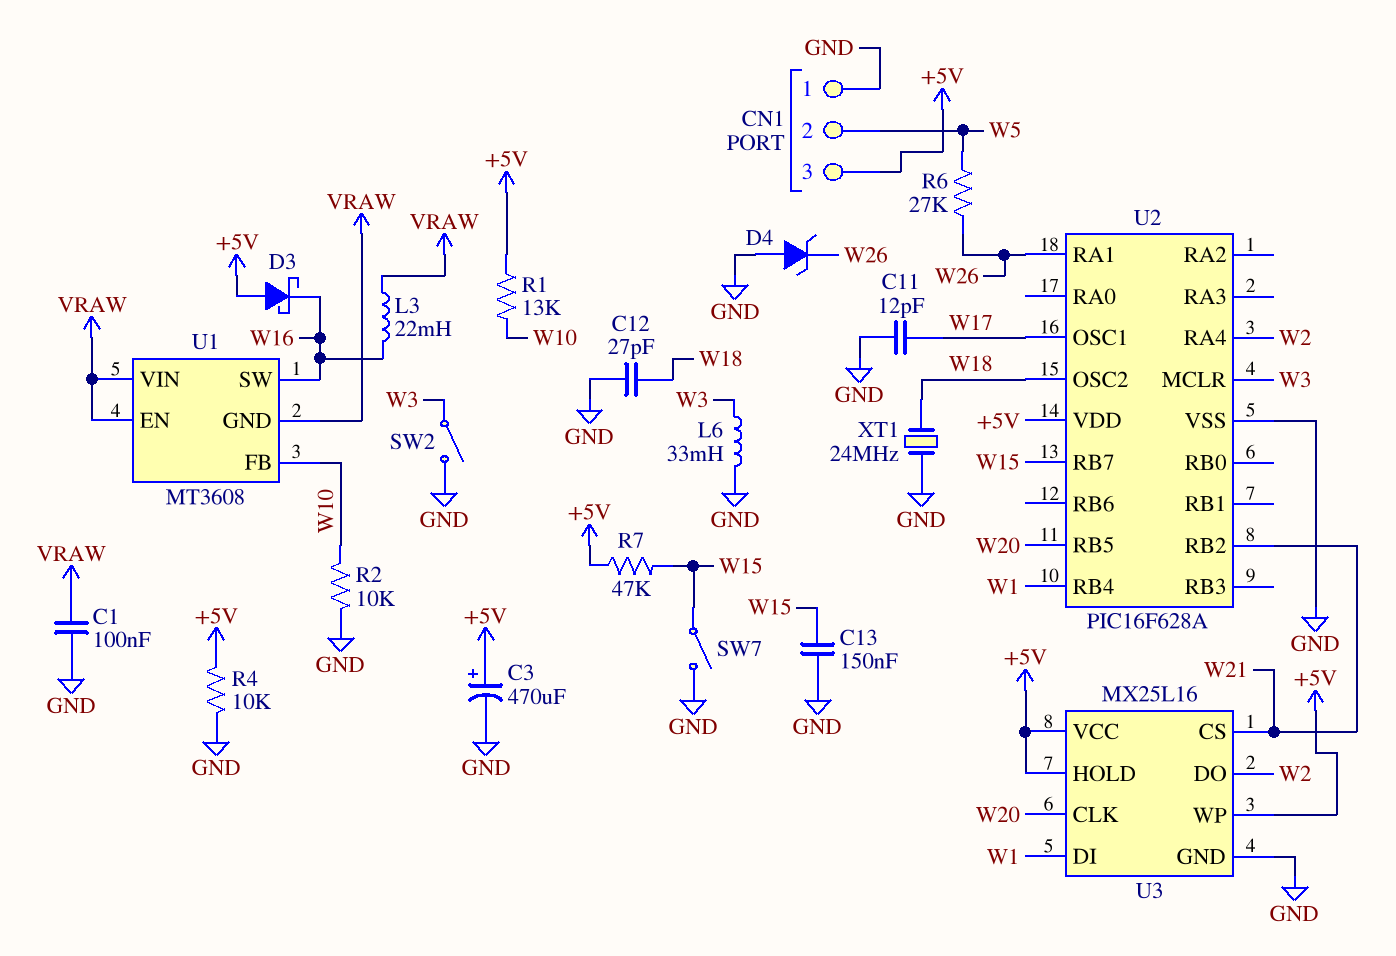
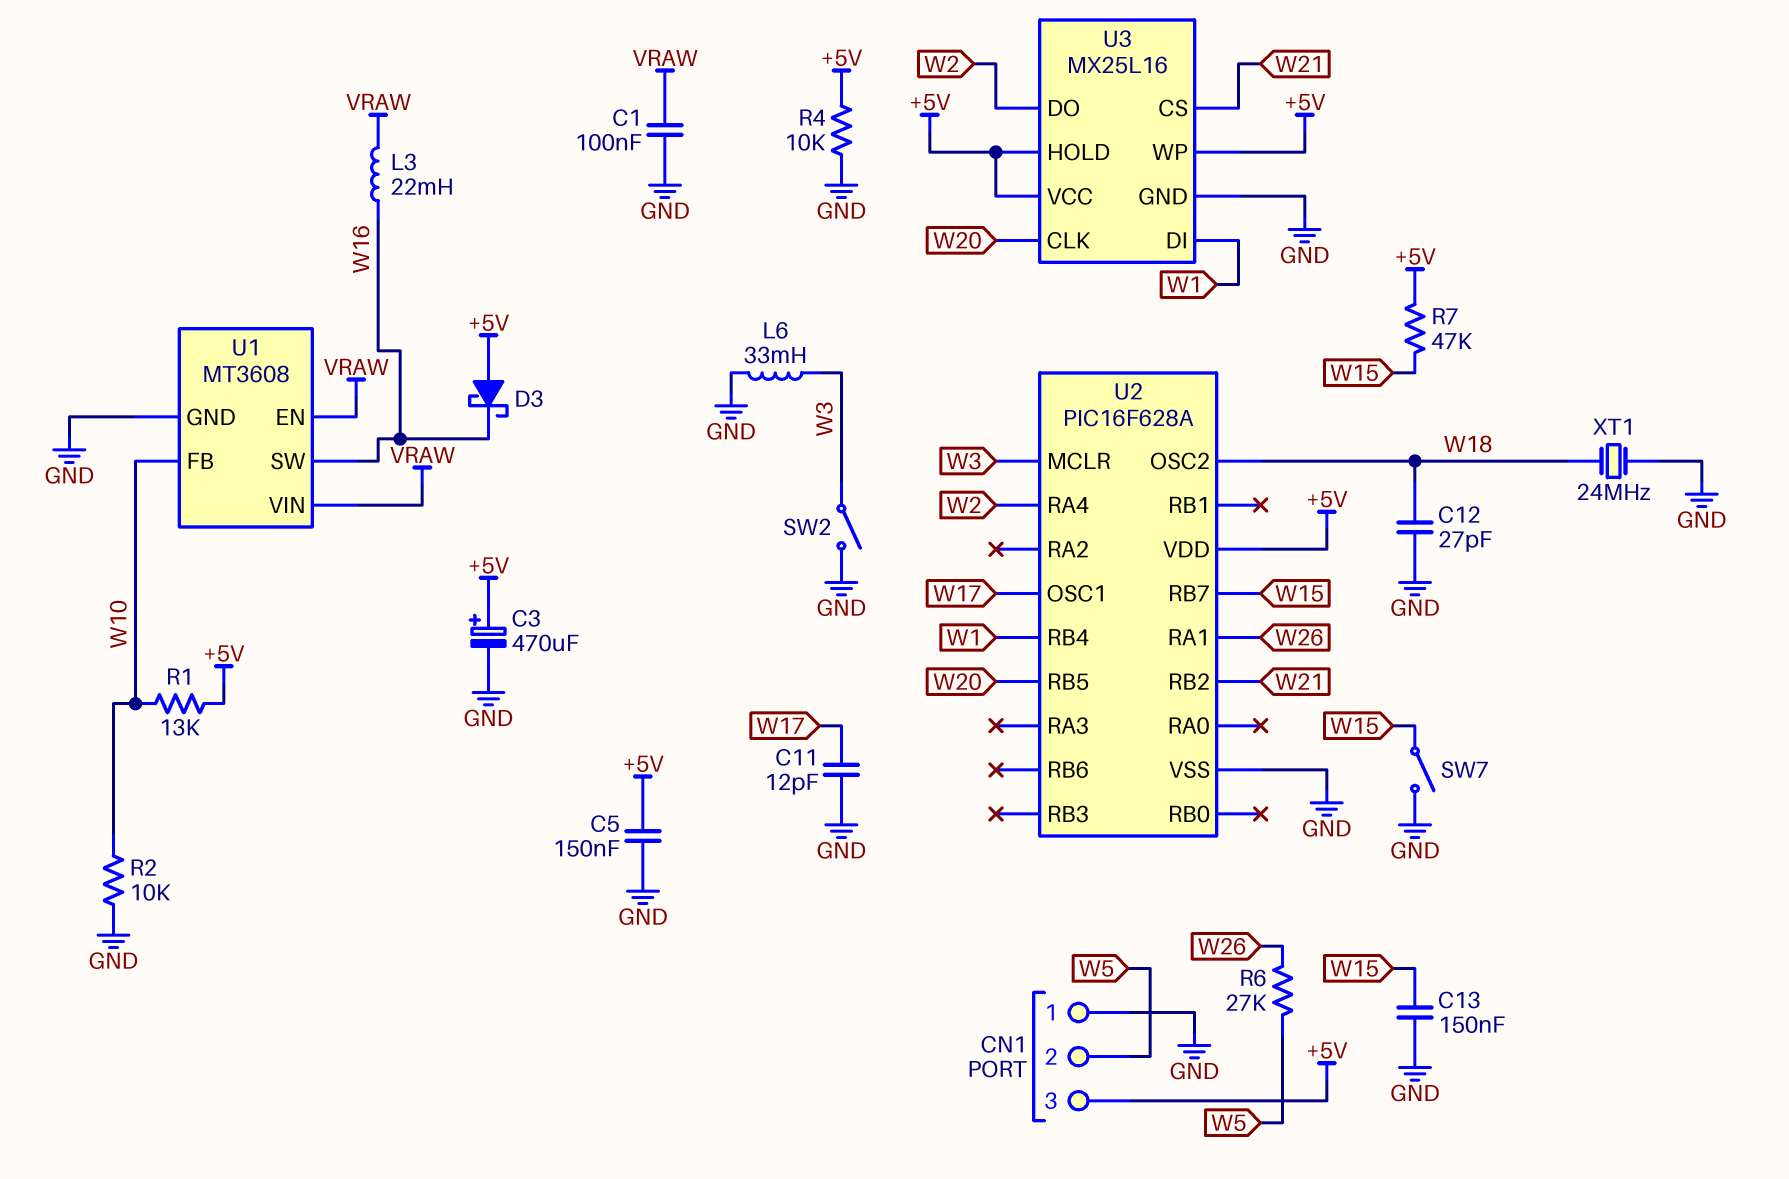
C5: none -> 150nF (+5V, GND)
D4: zener (A GND, K W26) -> none
U1 pin GND: VRAW -> GND

